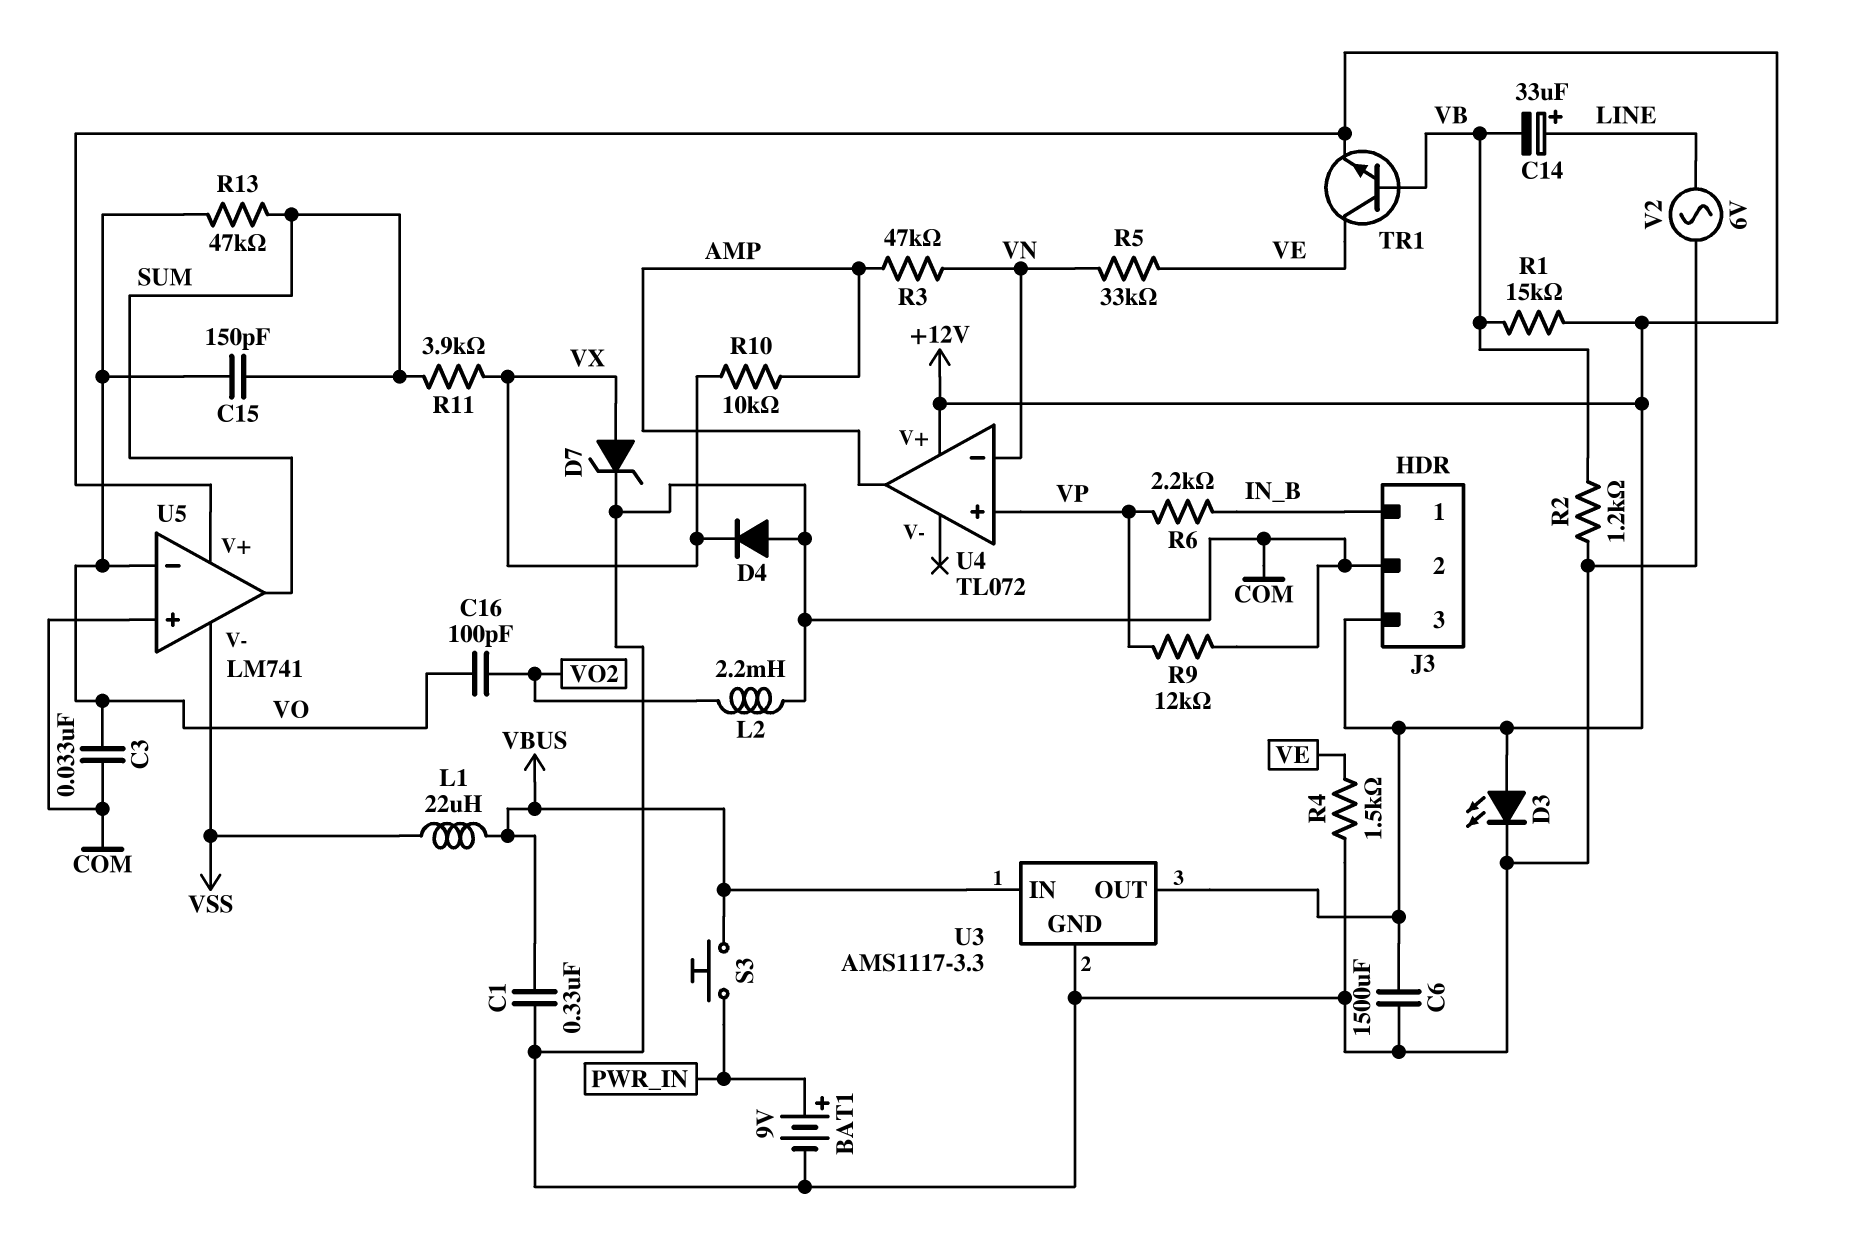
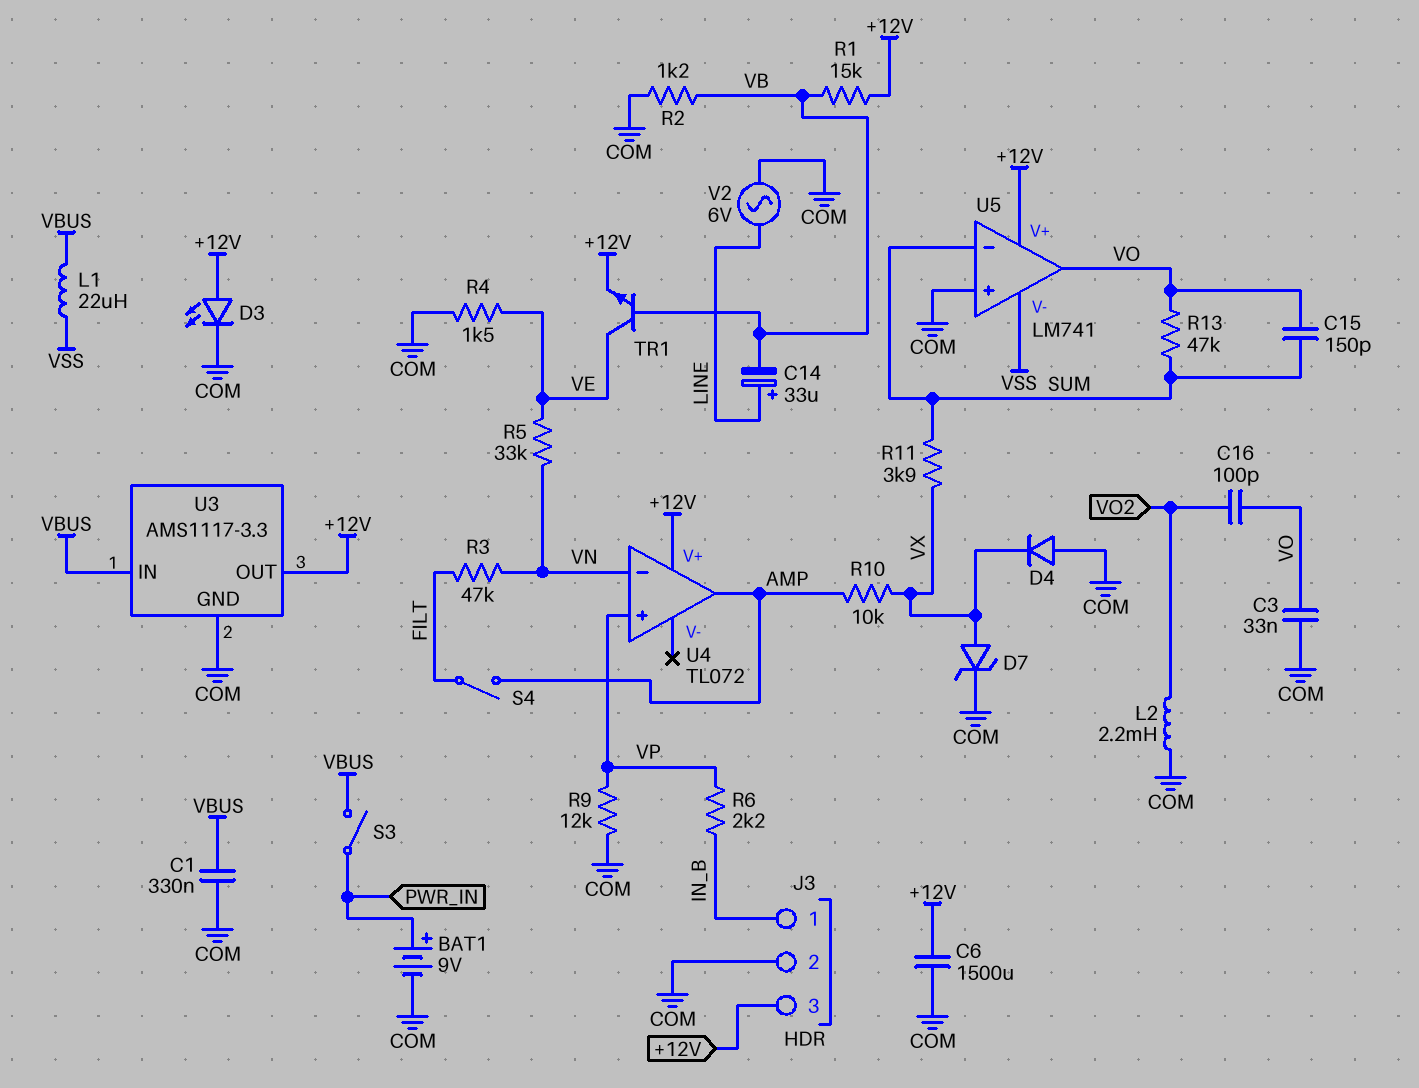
R3: 47k (AMP, VN) -> 47k (FILT, VN)
S3: button (PWR_IN, VBUS) -> switch (PWR_IN, VBUS)
S4: none -> switch (AMP, FILT)
U5 pin in-: VO -> SUM
U5 pin out: SUM -> VO

